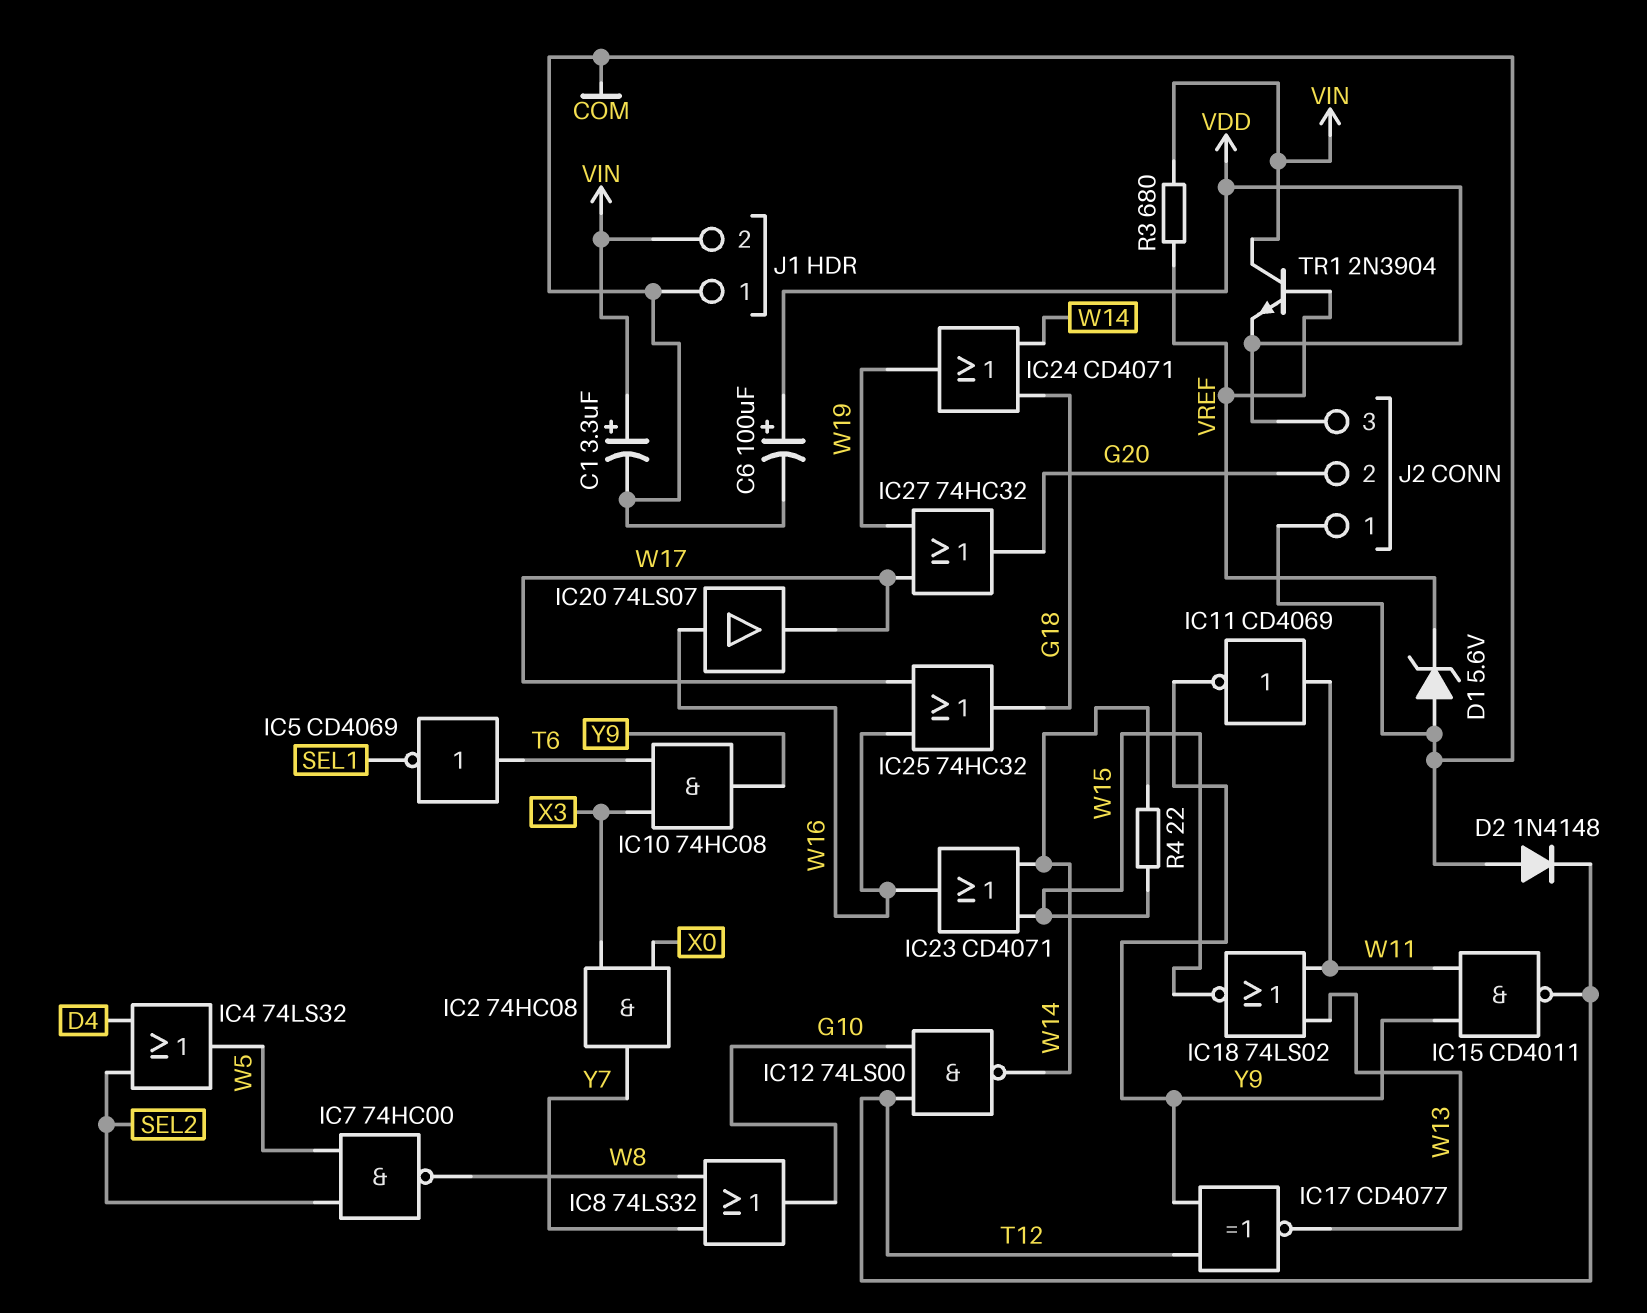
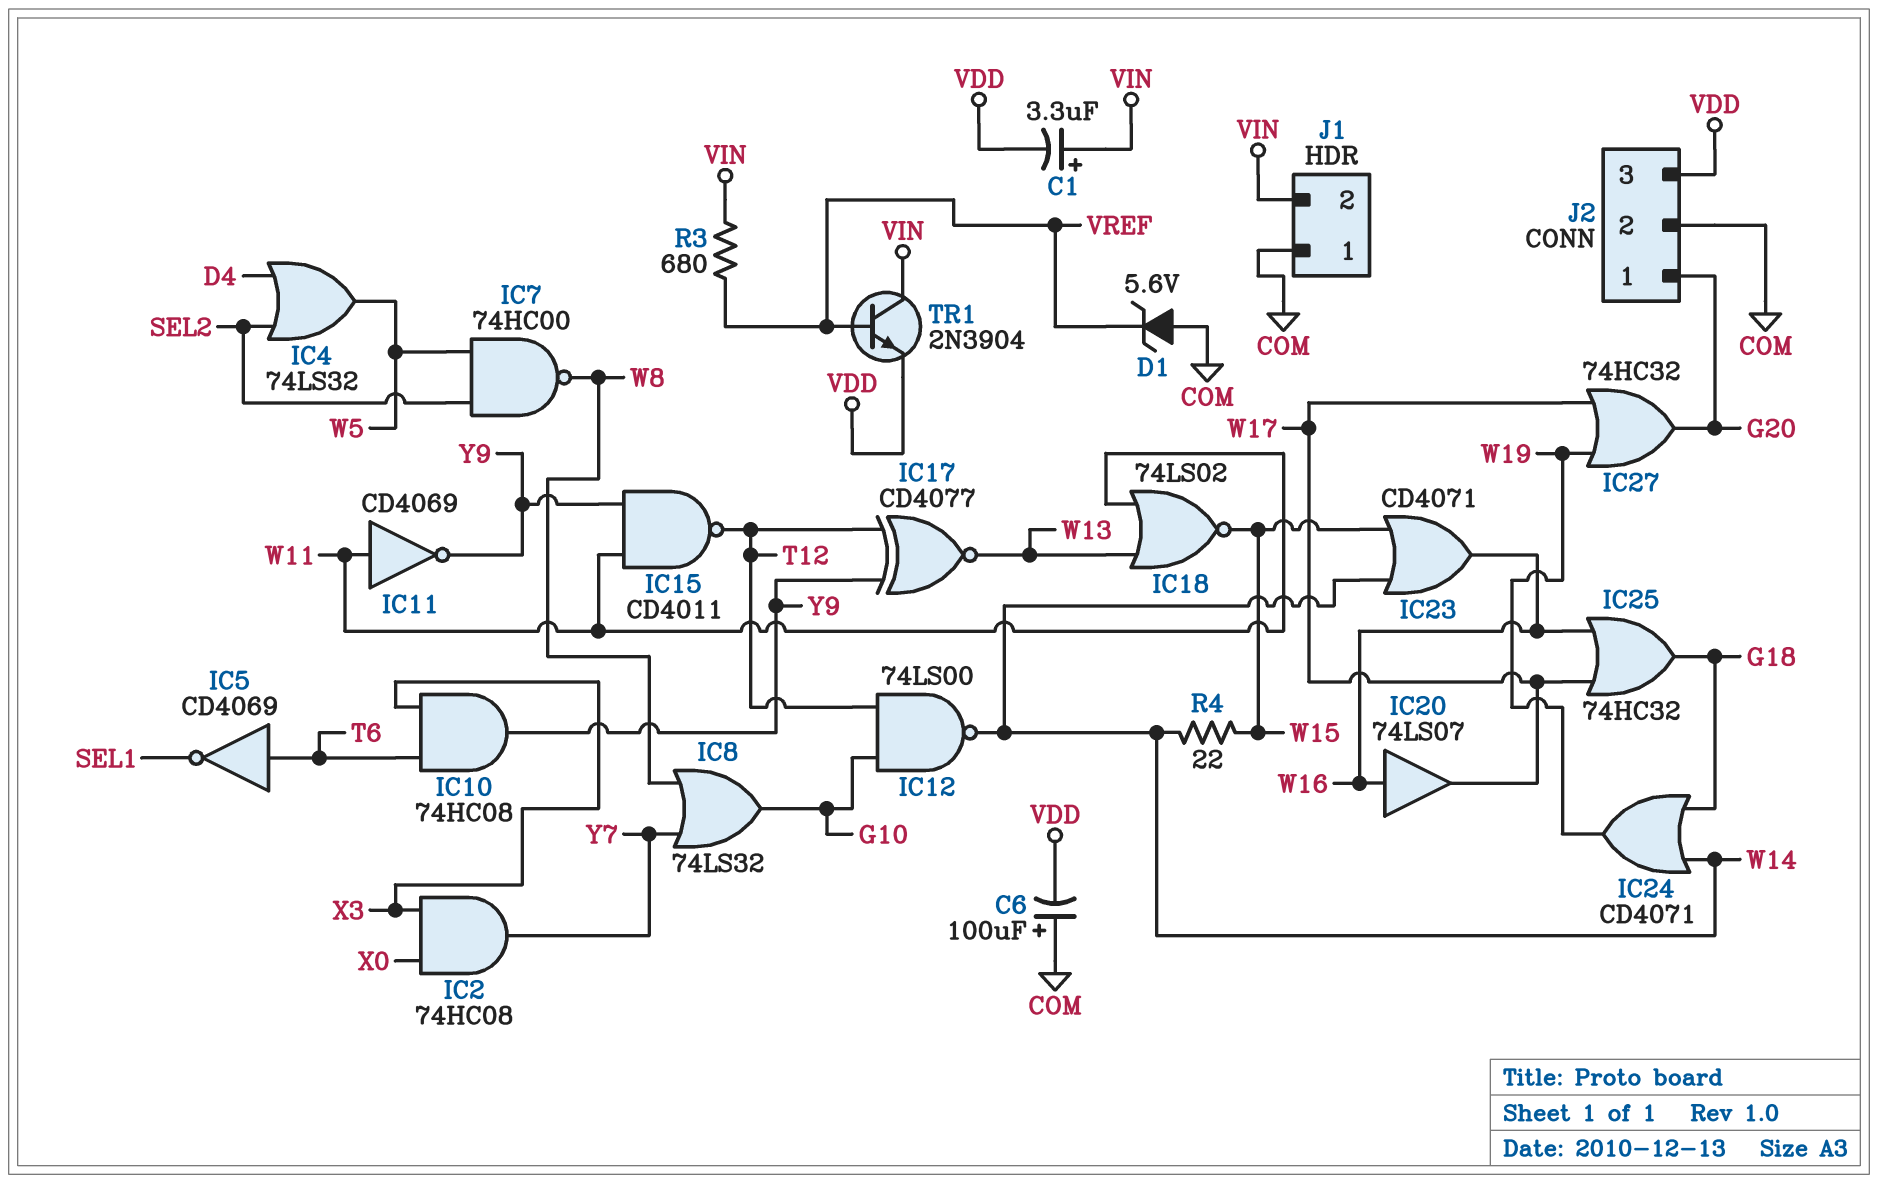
C1: 3.3uF (plus VIN, minus COM) -> 3.3uF (plus VIN, minus VDD)
C6: 100uF (plus VDD, minus COM) -> 100uF (plus COM, minus VDD)
D2: diode 1N4148 (A COM, K T12) -> none
J2 pin 1: COM -> G20
J2 pin 2: G20 -> COM

